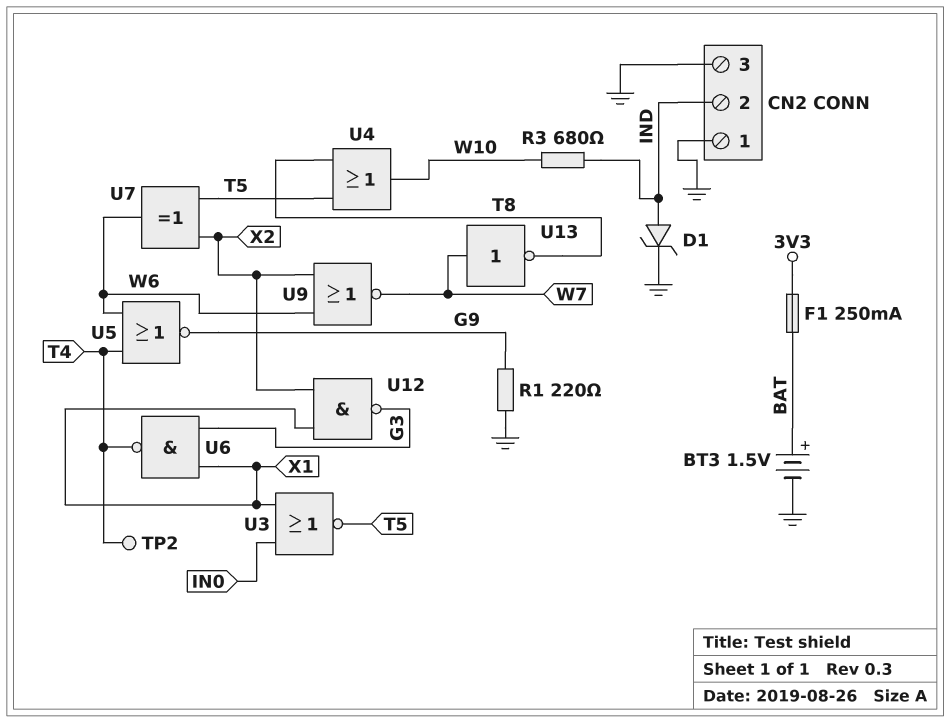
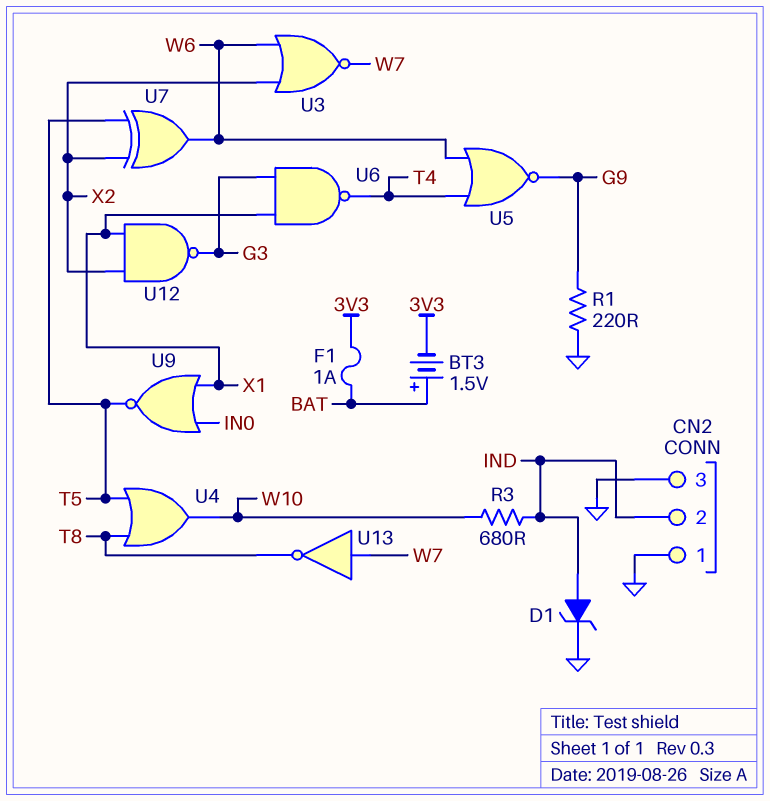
BT3: 1.5V (plus BAT, minus GND) -> 1.5V (plus BAT, minus 3V3)
F1: 250mA (3V3, BAT) -> 1A (3V3, BAT)
TP2: test point (T4) -> none
U3: NOR (in IN0, in X1, out T5) -> NOR (in W6, in X2, out W7)
U9: NOR (in W6, in X2, out W7) -> NOR (in IN0, in X1, out T5)

